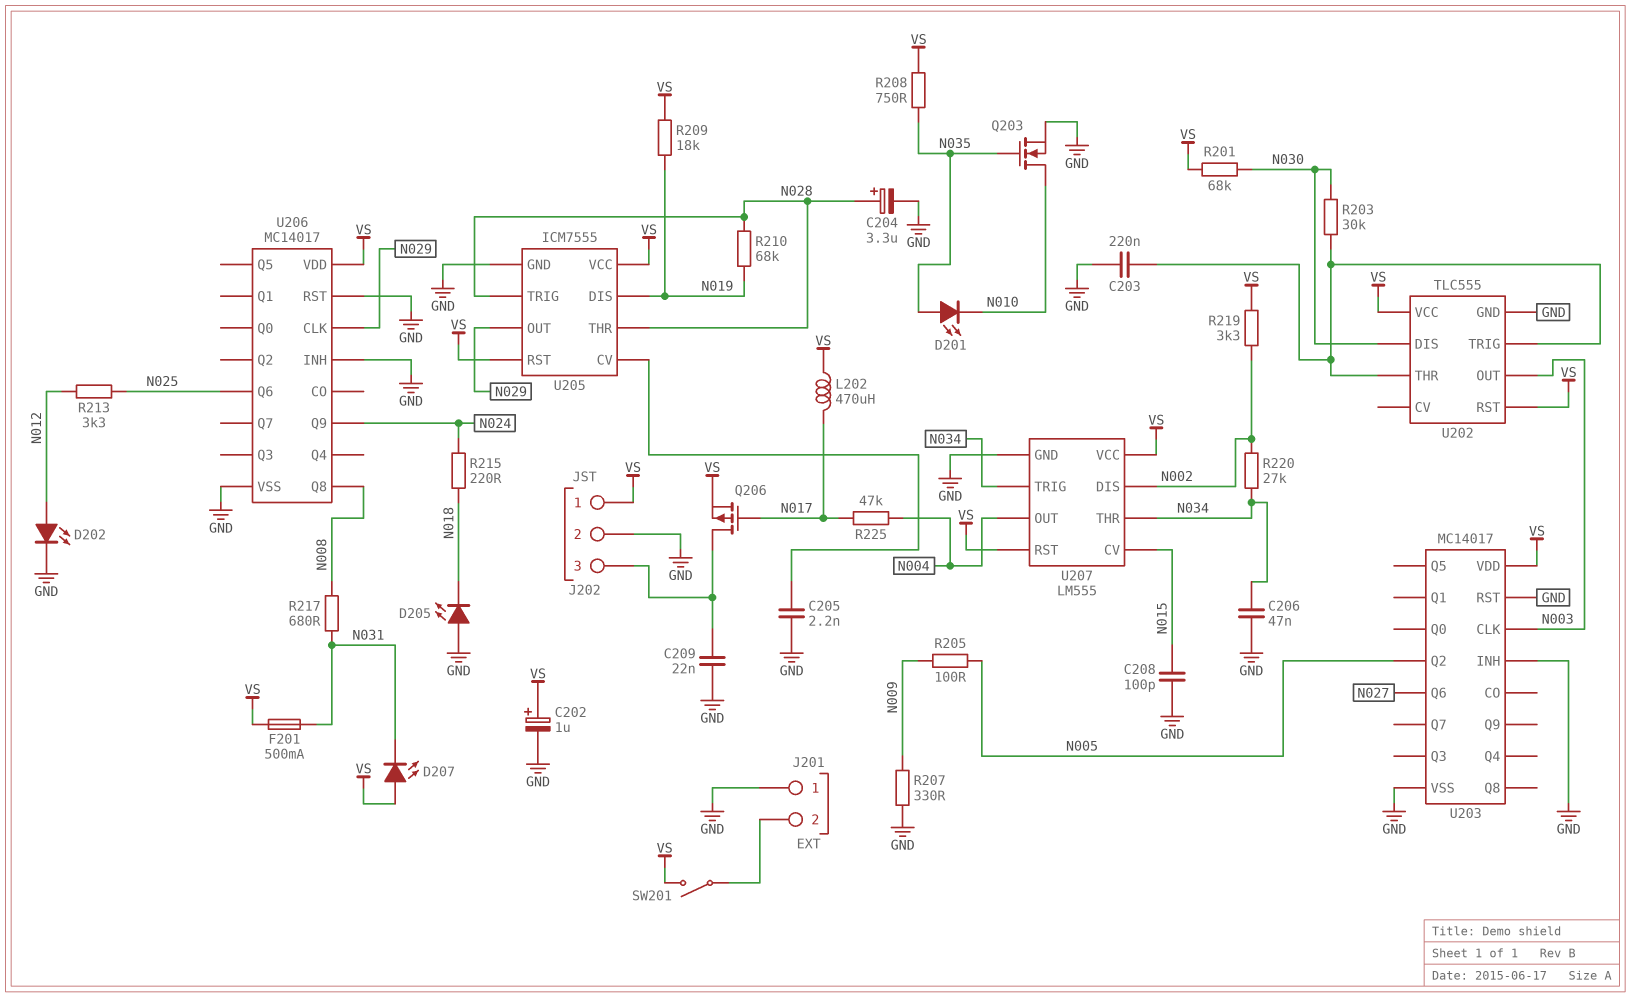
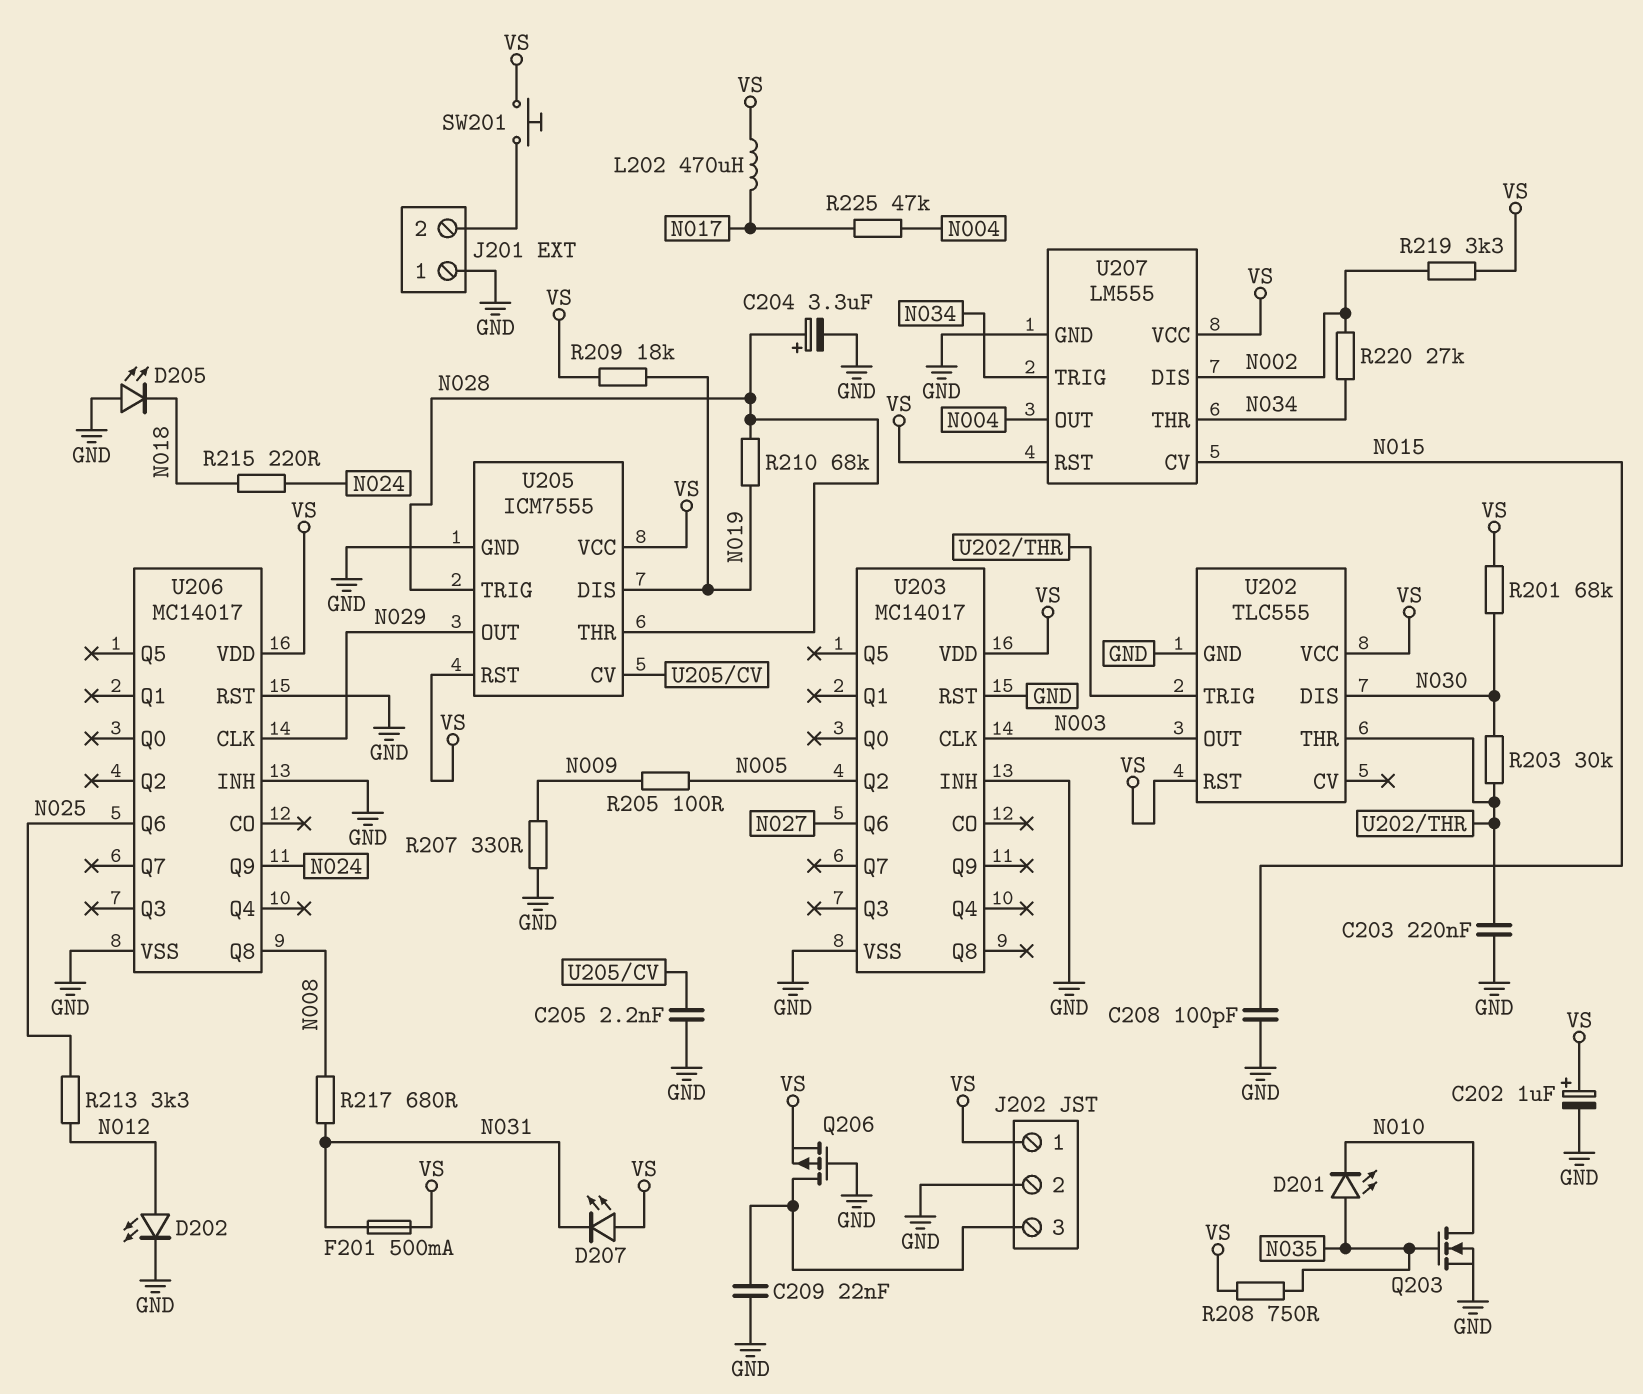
C206: 47nF (GND, N034) -> none
Q206: PMOS (G N017, D J202/3, S VS) -> PMOS (G GND, D J202/3, S VS)
SW201: switch (J201/2, VS) -> button (J201/2, VS)

